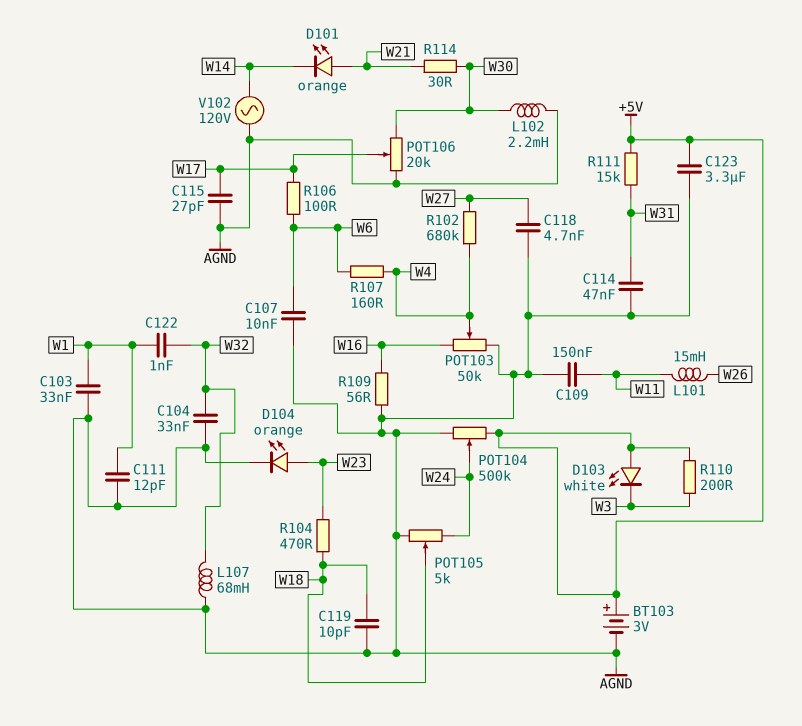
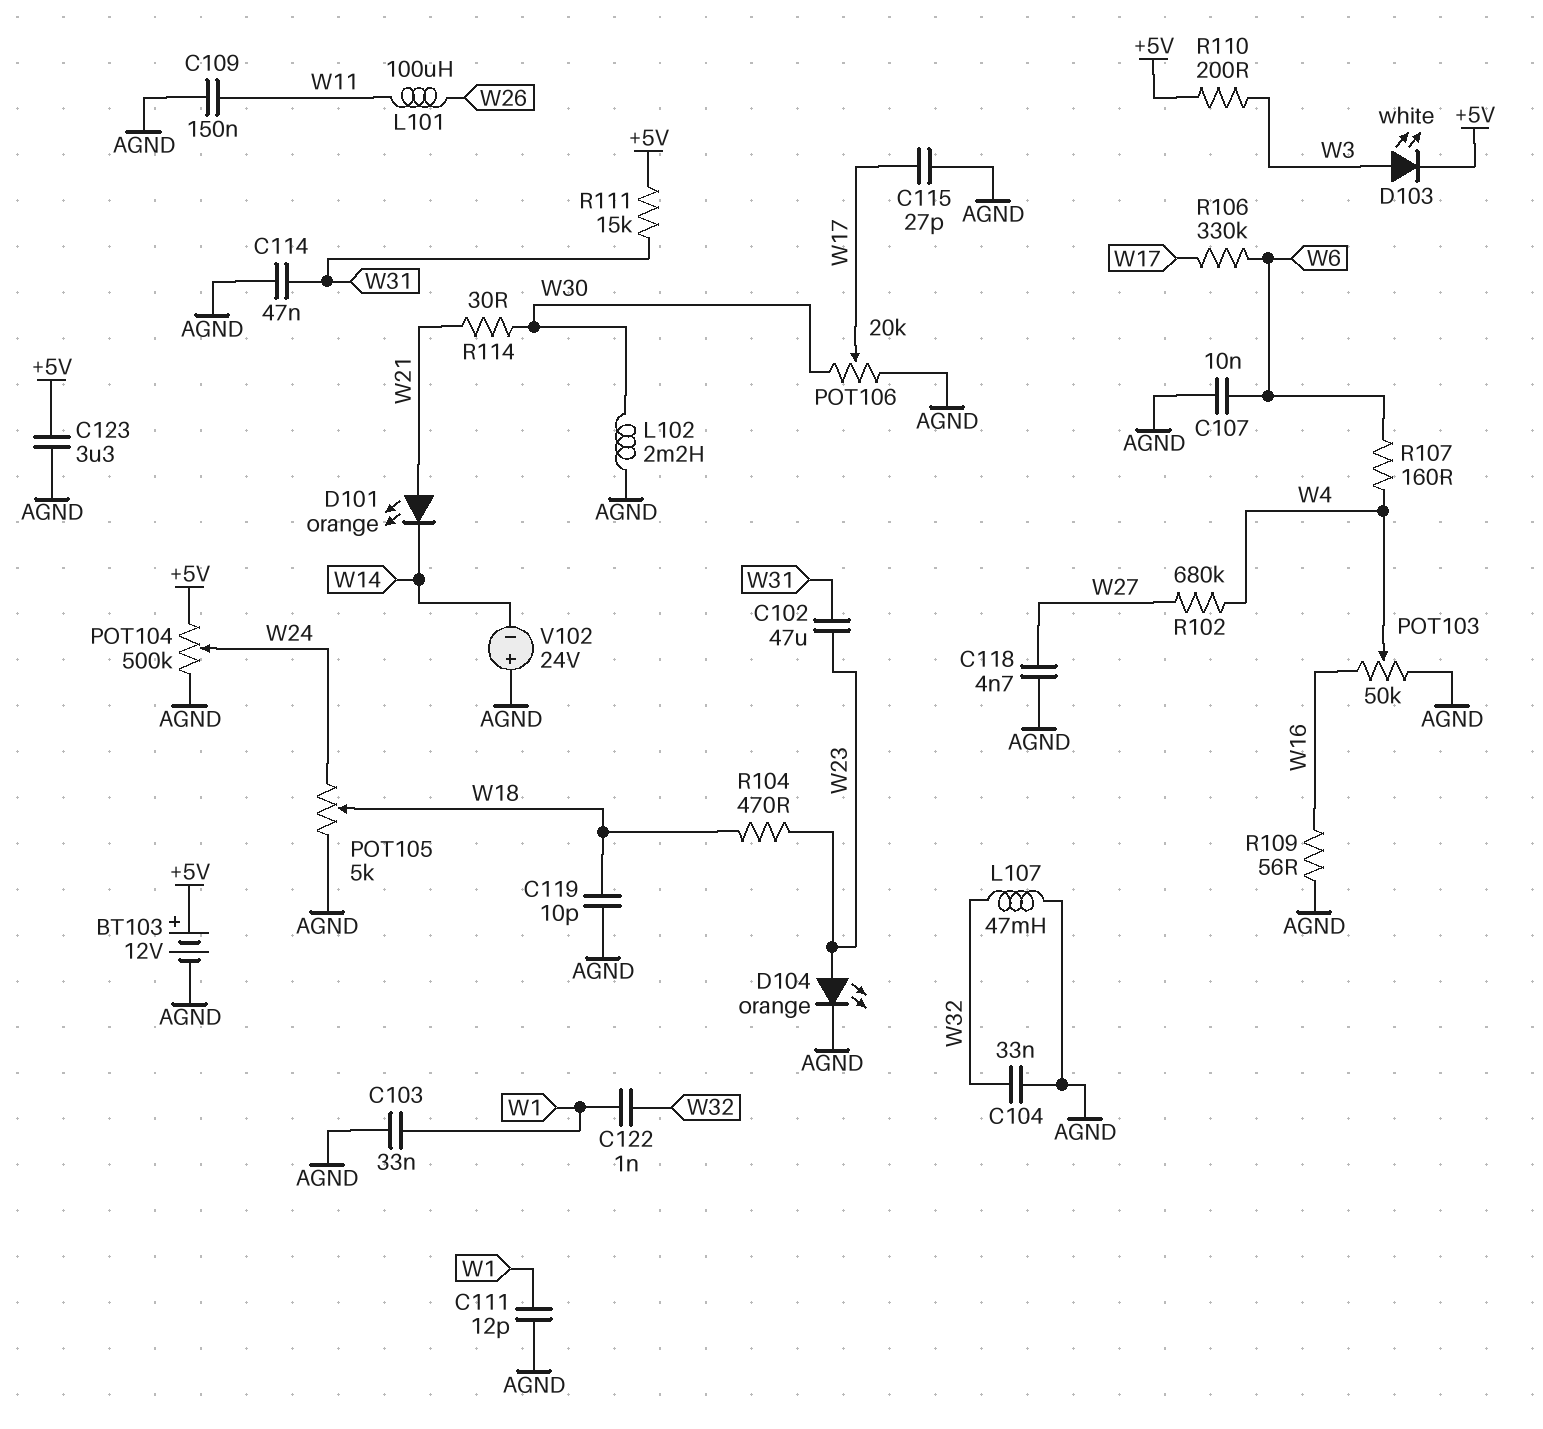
BT103: 3V (plus +5V, minus AGND) -> 12V (plus +5V, minus AGND)
C102: none -> 47uF (W23, W31)
D103: LED white (A +5V, K W3) -> LED white (A W3, K +5V)
L101: 15mH (W11, W26) -> 100uH (W11, W26)
L107: 68mH (AGND, W32) -> 47mH (AGND, W32)
R106: 100 (W6, W17) -> 330k (W6, W17)
V102: AC 120V (AGND, W14) -> 24V (plus AGND, minus W14)

